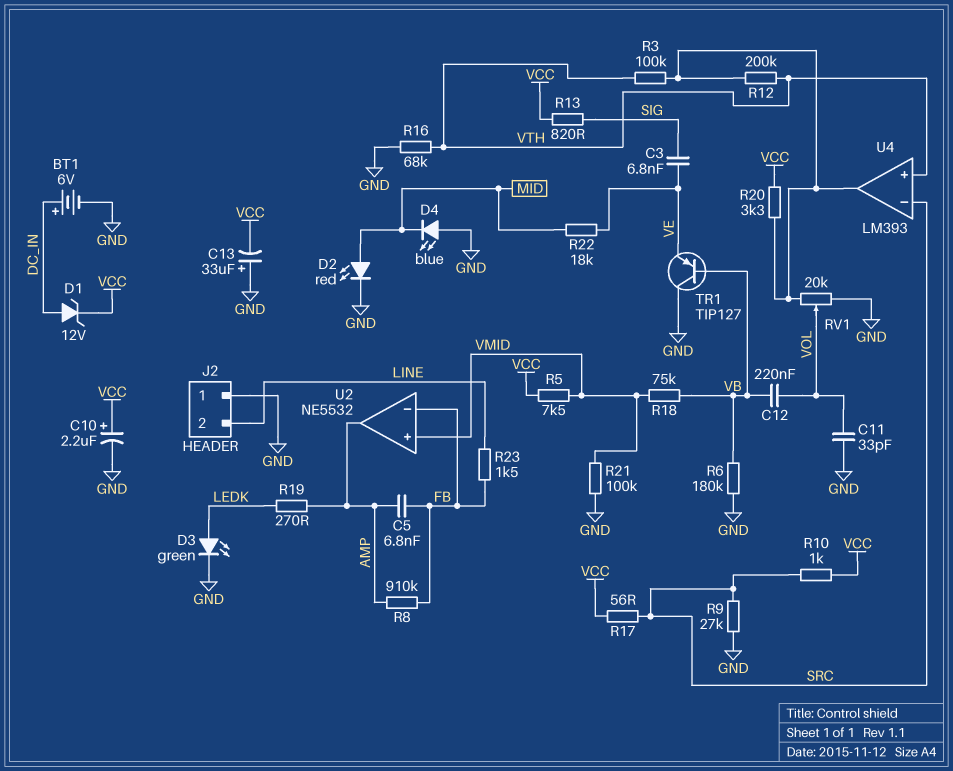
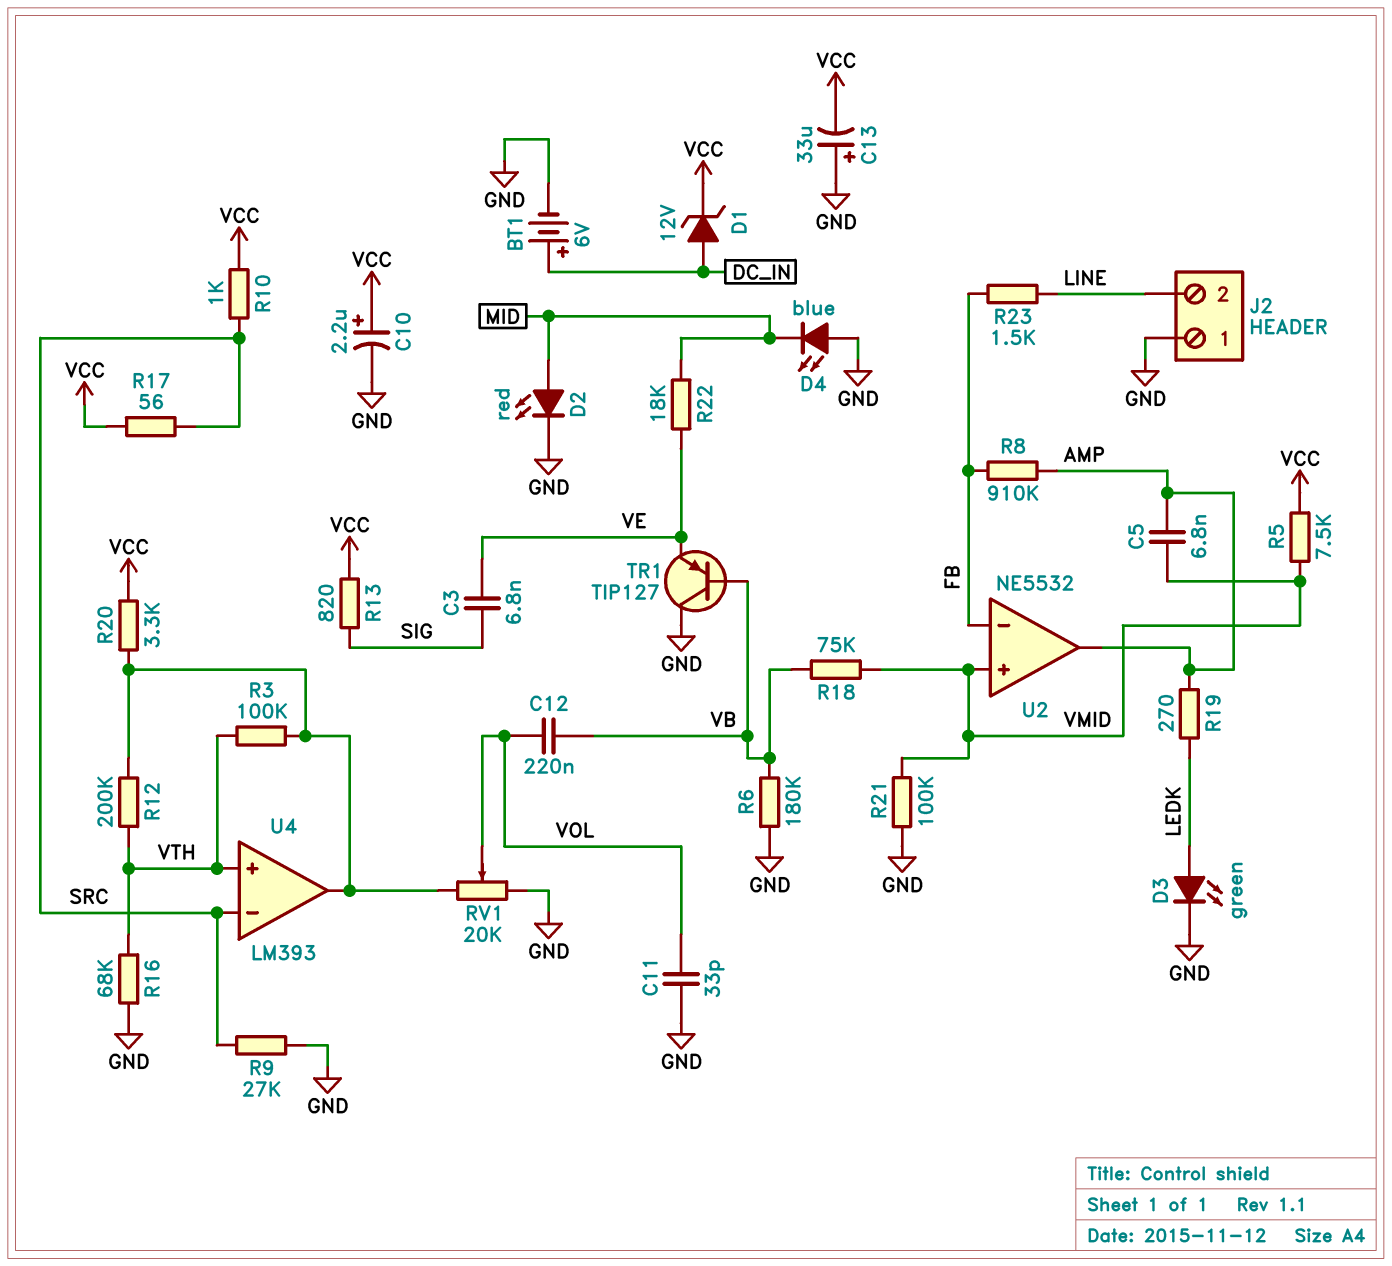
C5: 6.8nF (AMP, FB) -> 6.8nF (AMP, VMID)

